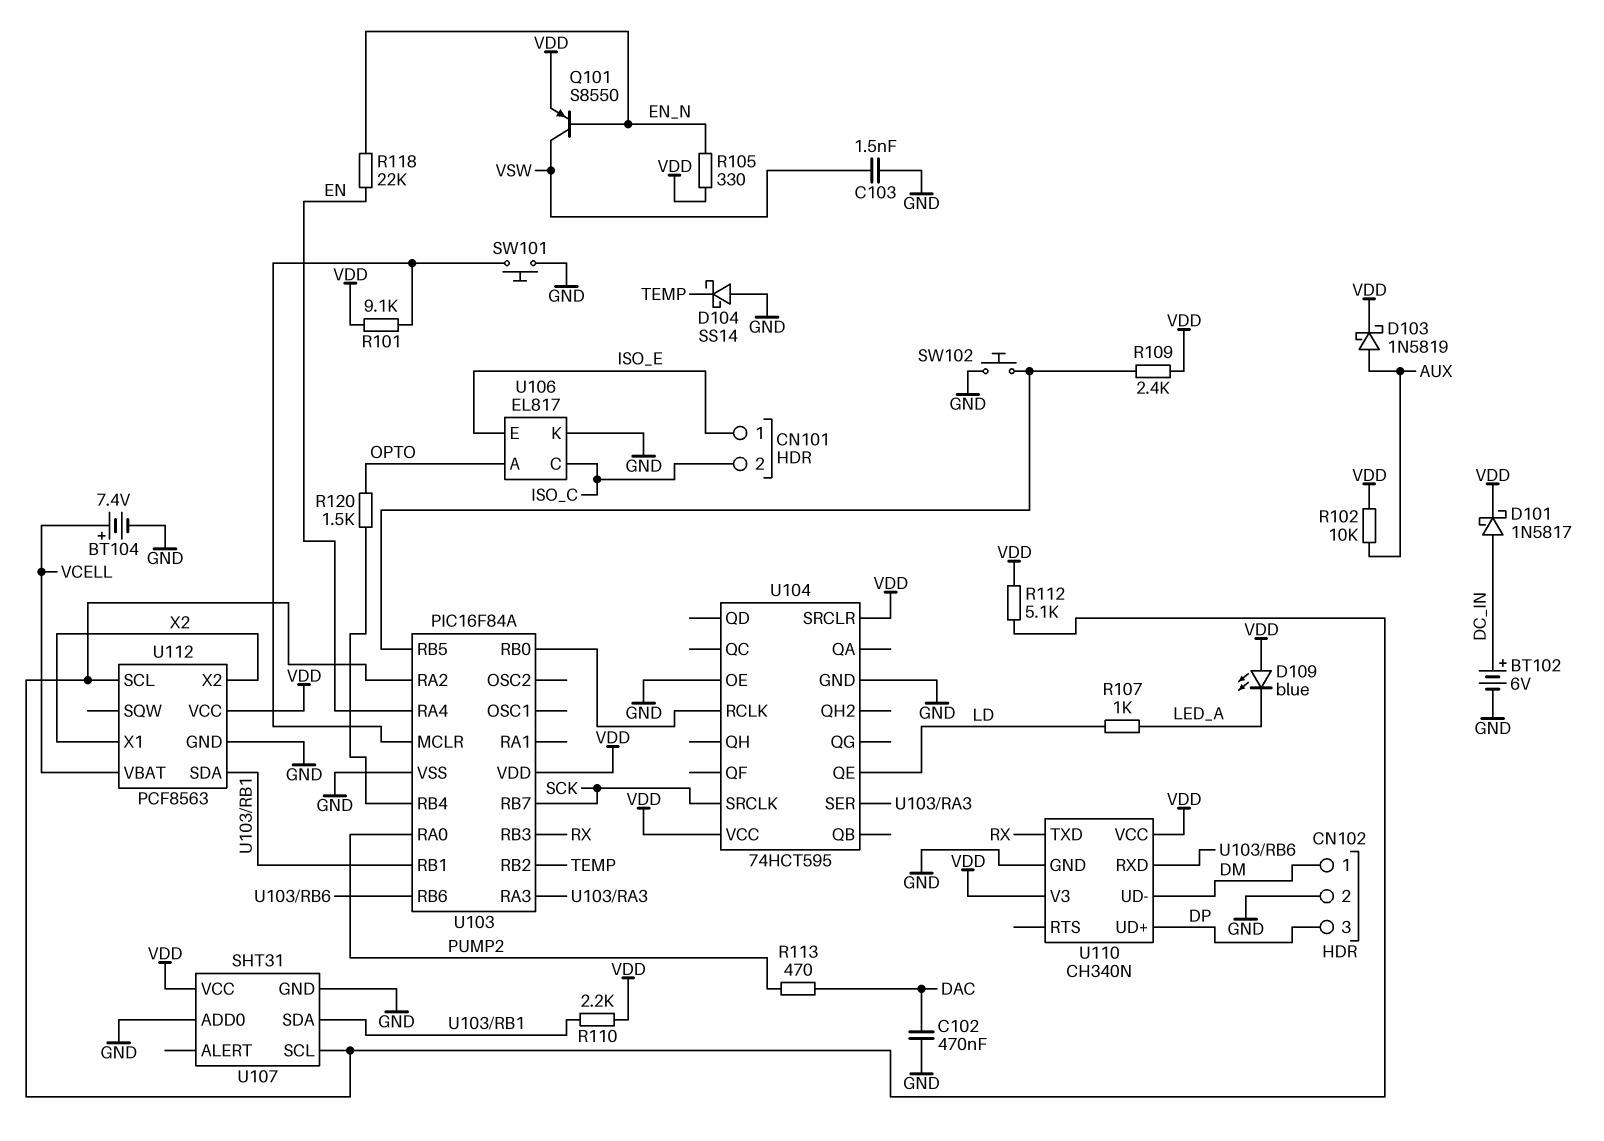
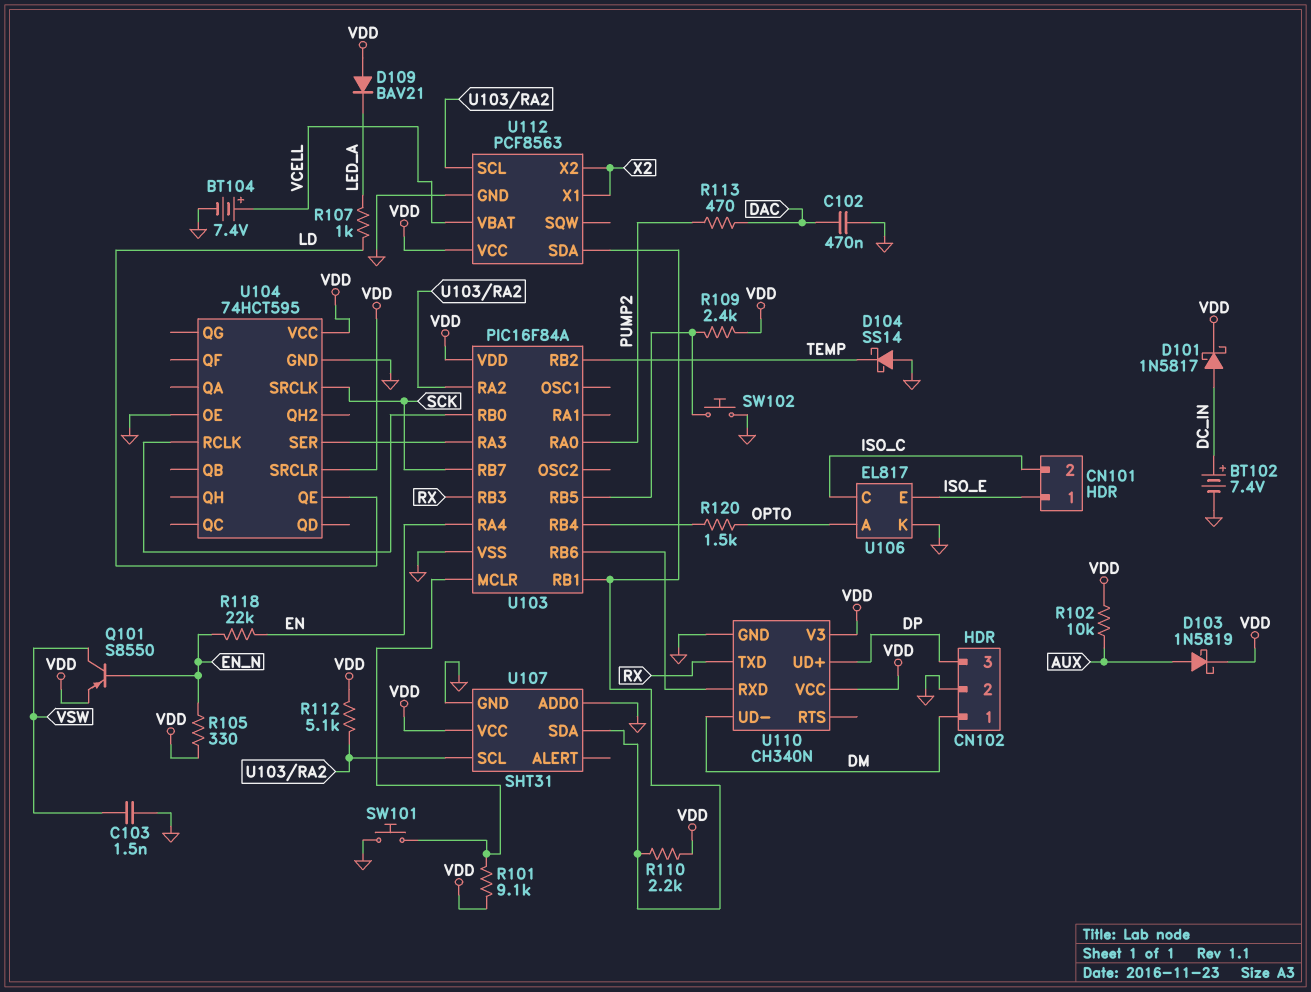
BT102: 6V (plus DC_IN, minus GND) -> 7.4V (plus DC_IN, minus GND)
D109: LED blue (A VDD, K LED_A) -> diode BAV21 (A VDD, K LED_A)

